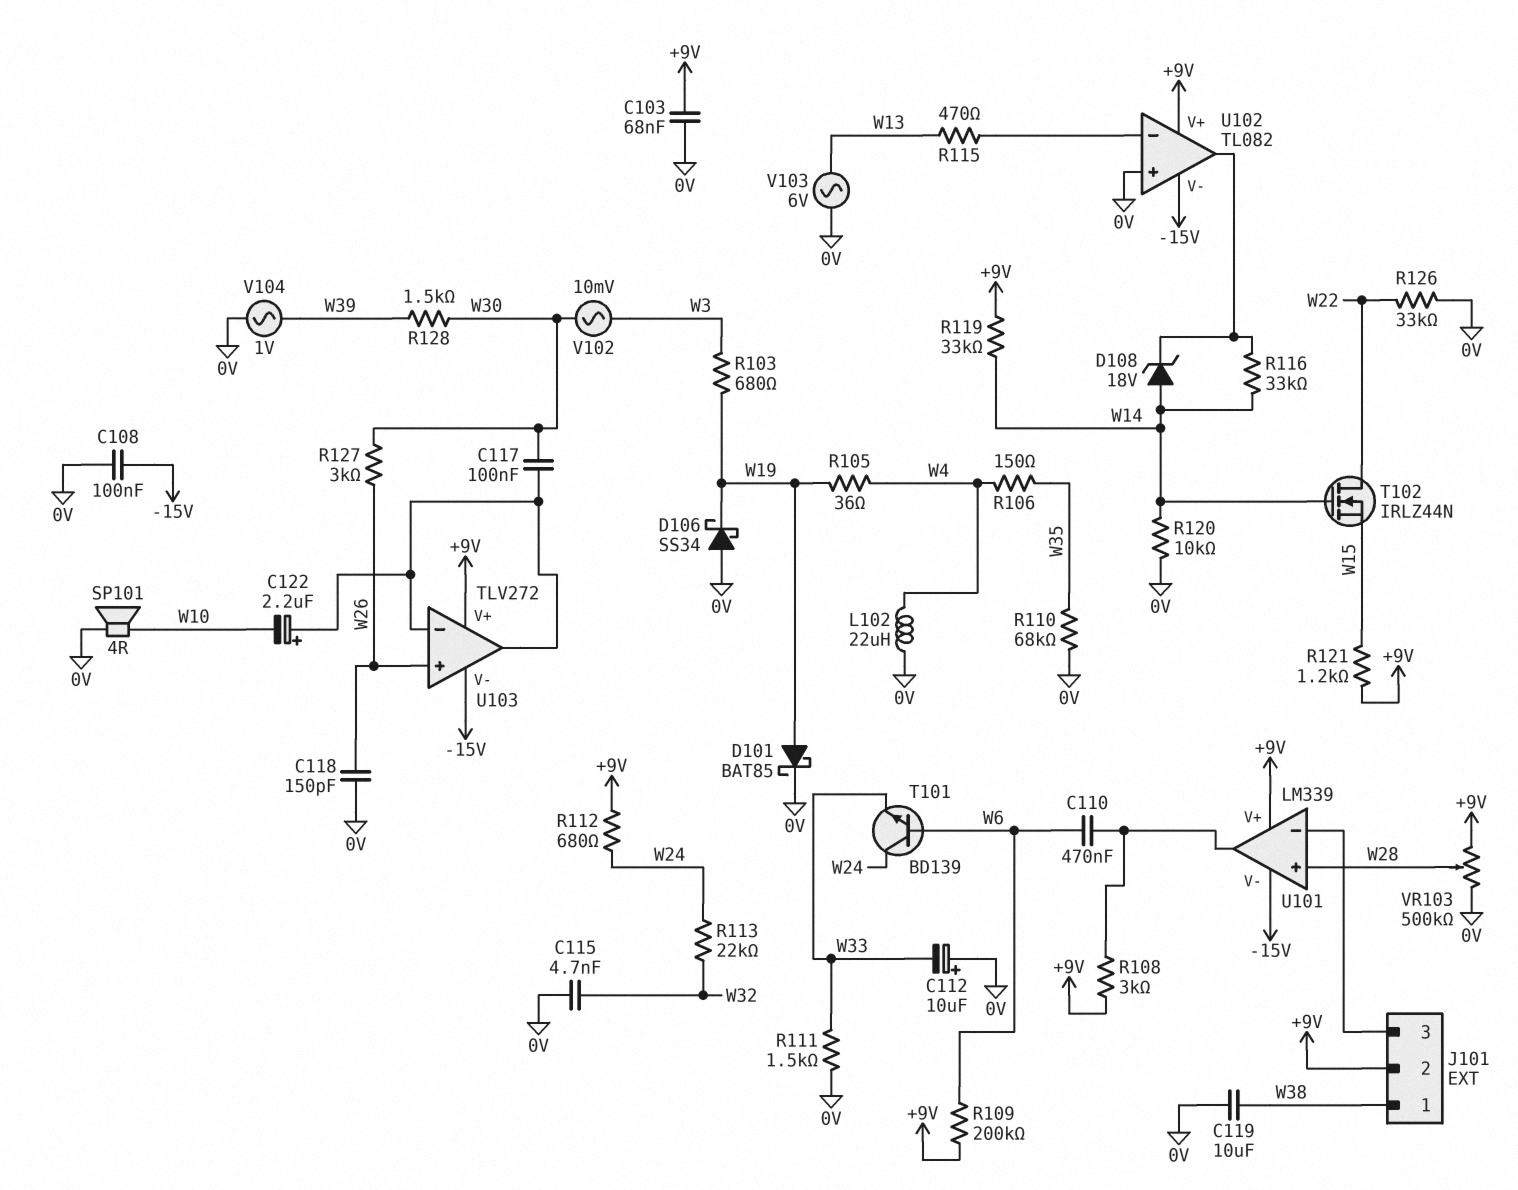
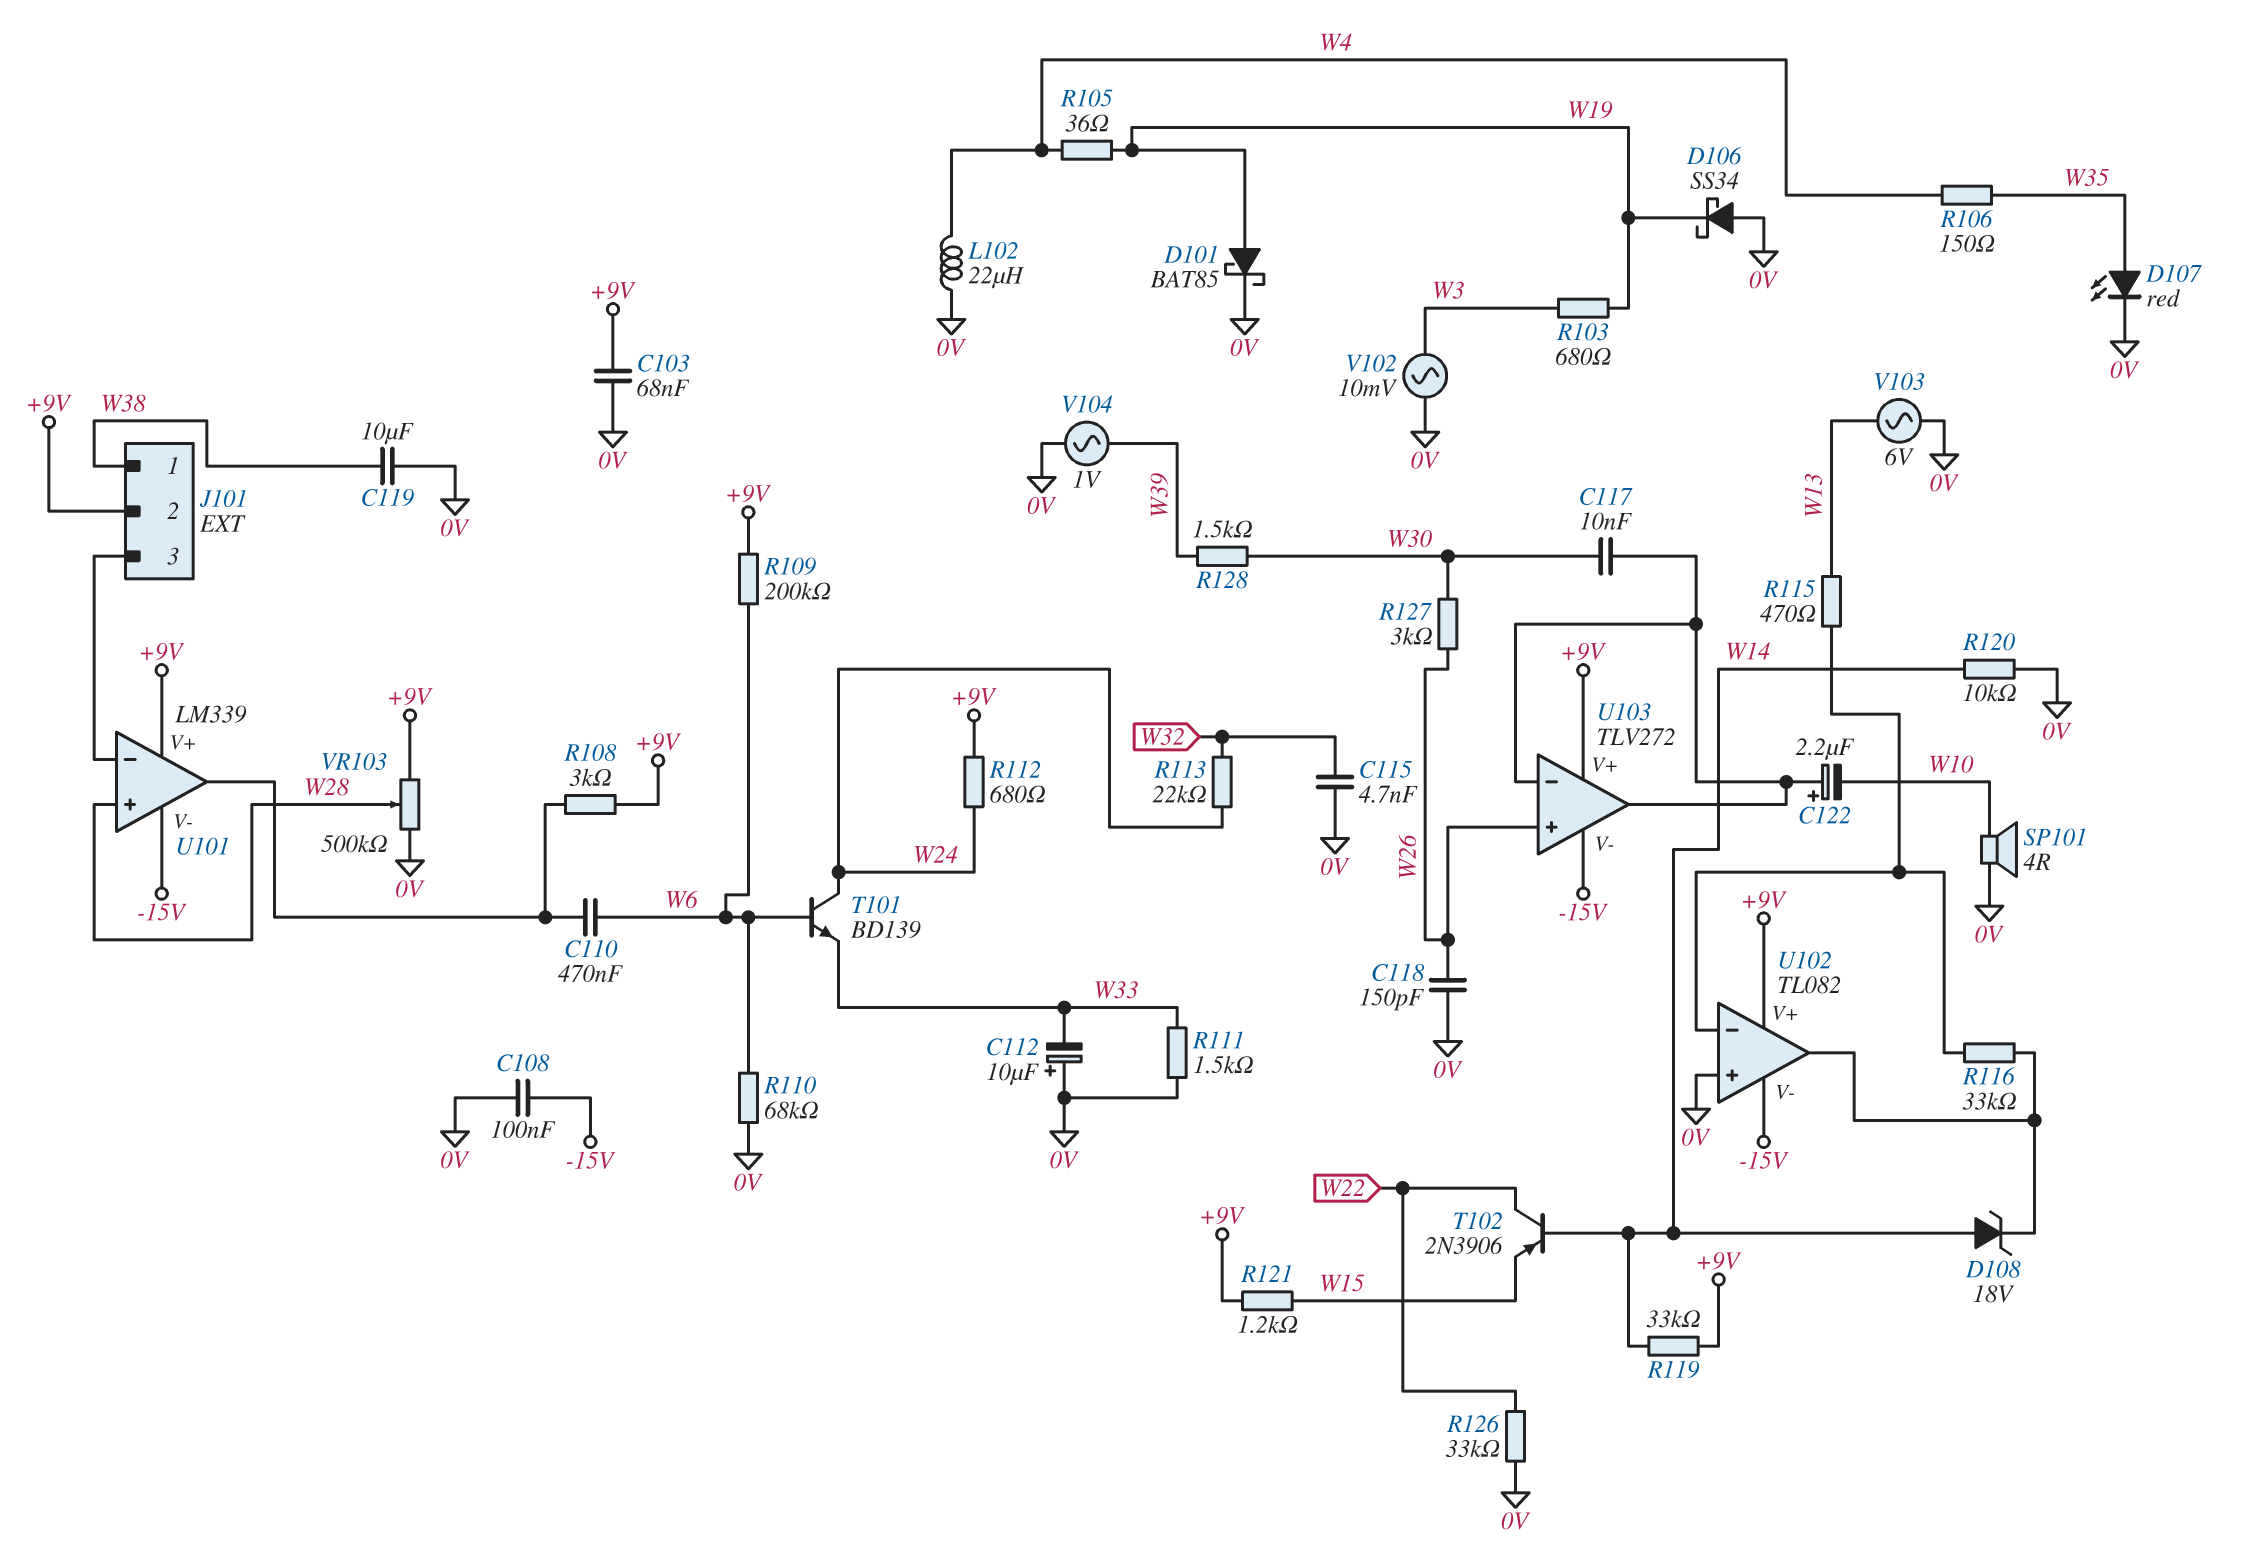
C117: 100nF (U103/in-, W30) -> 10nF (U103/in-, W30)
D107: none -> LED red (A W35, K 0V)
R110: 68k (0V, W35) -> 68k (0V, W6)
R116: 33k (U102/out, W14) -> 33k (U102/in-, U102/out)
T102: NMOS IRLZ44N (G W14, D W22, S W15) -> PNP 2N3906 (B W14, C W22, E W15)
V102: AC 10mV (W3, W30) -> AC 10mV (0V, W3)

